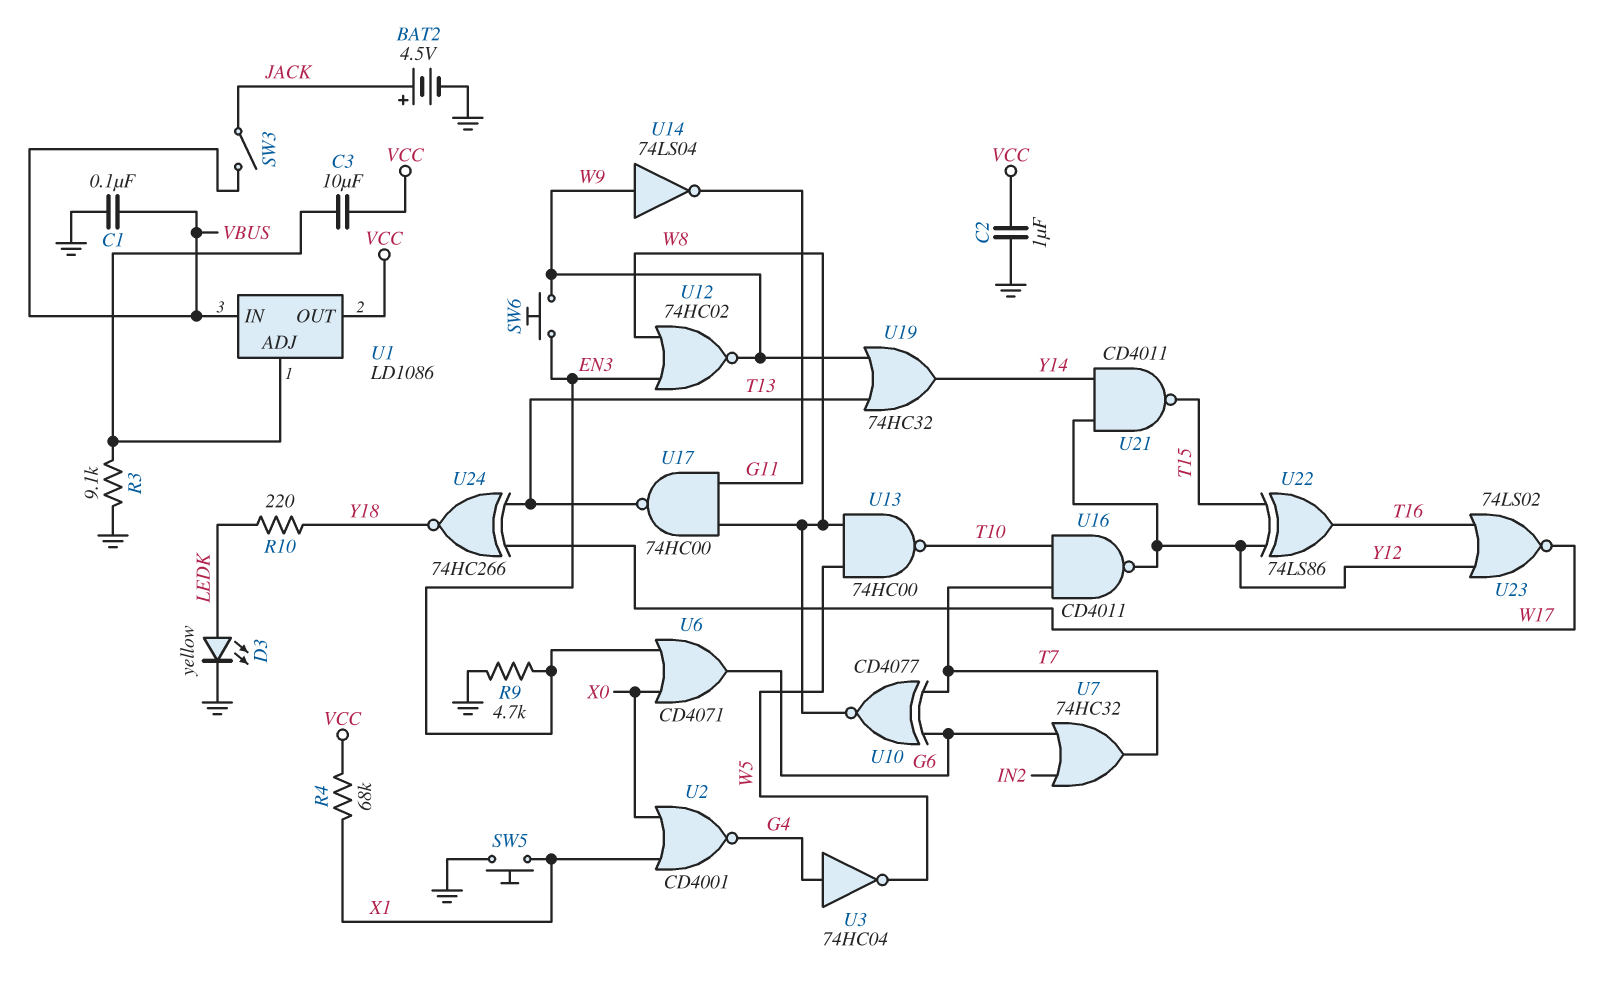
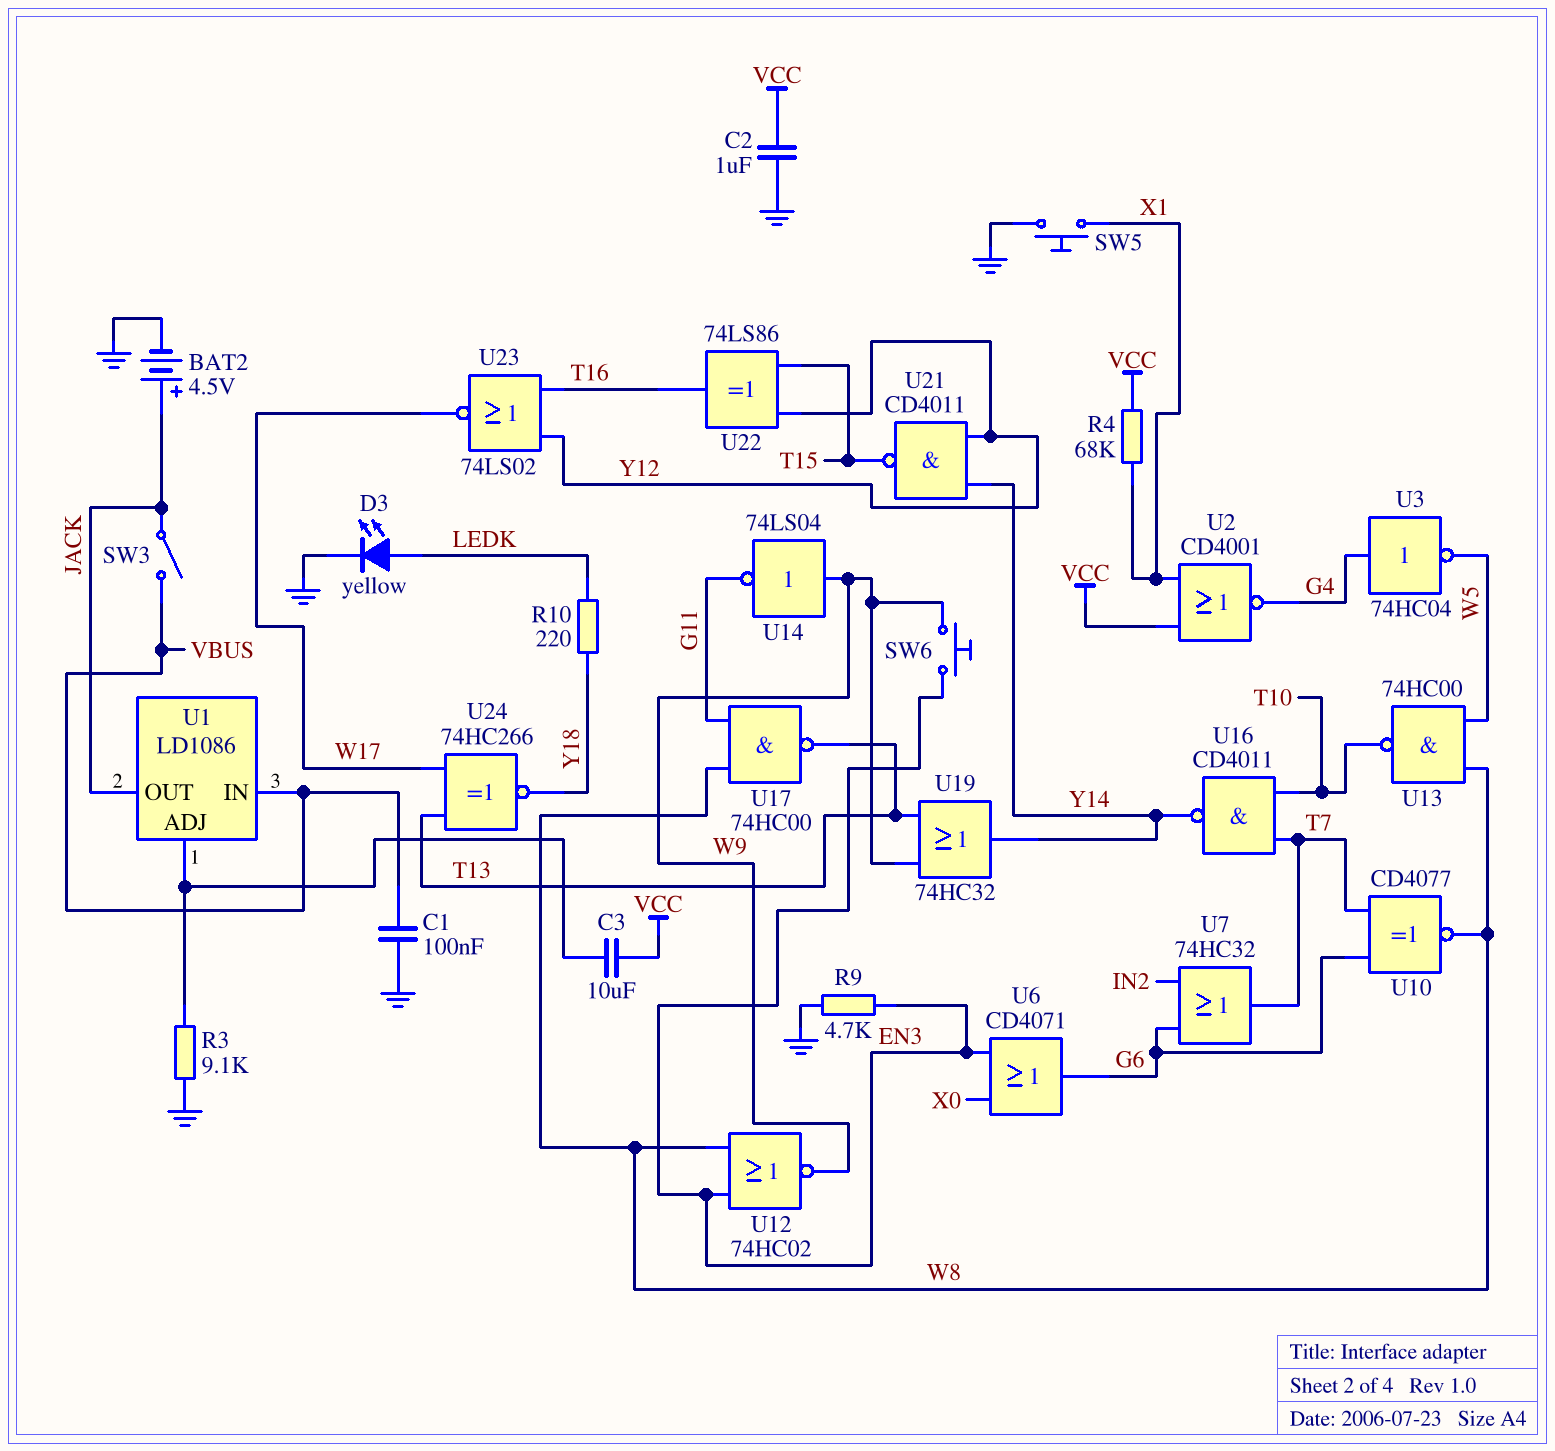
U1 pin OUT: VCC -> JACK
U2: NOR CD4001 (in X0, in X1, out G4) -> NOR CD4001 (in VCC, in X1, out G4)
U16: NAND CD4011 (in T7, in T10, out Y12) -> NAND CD4011 (in T7, in T10, out Y14)

